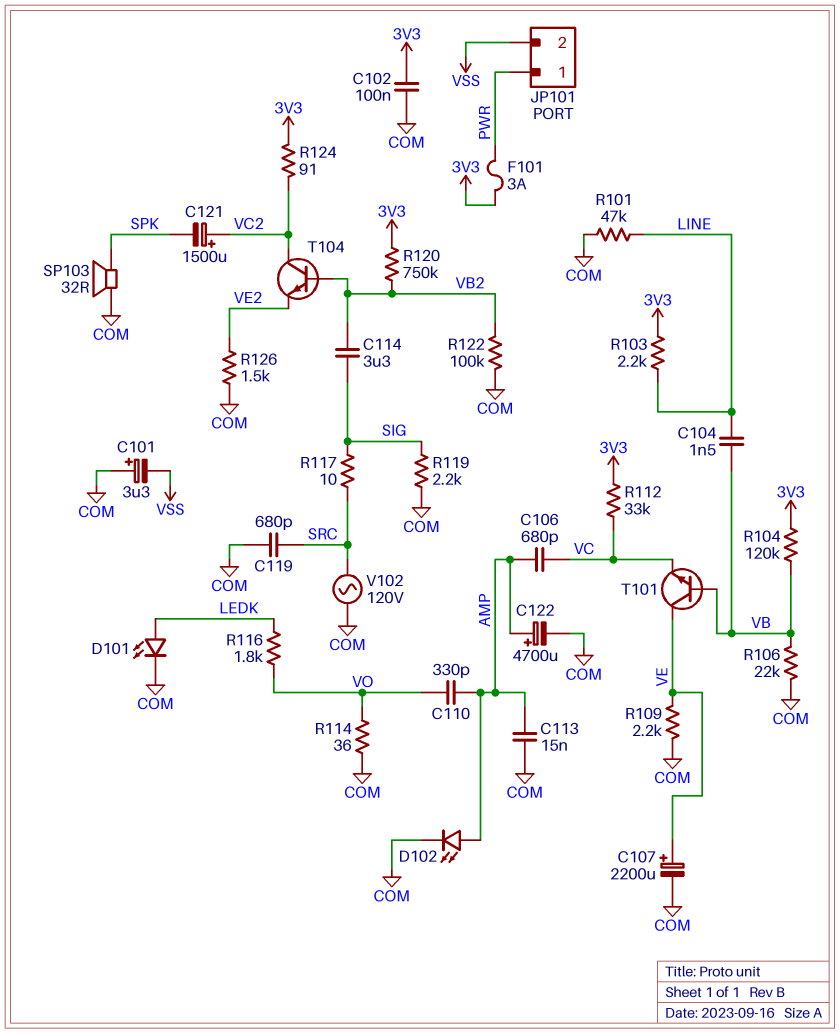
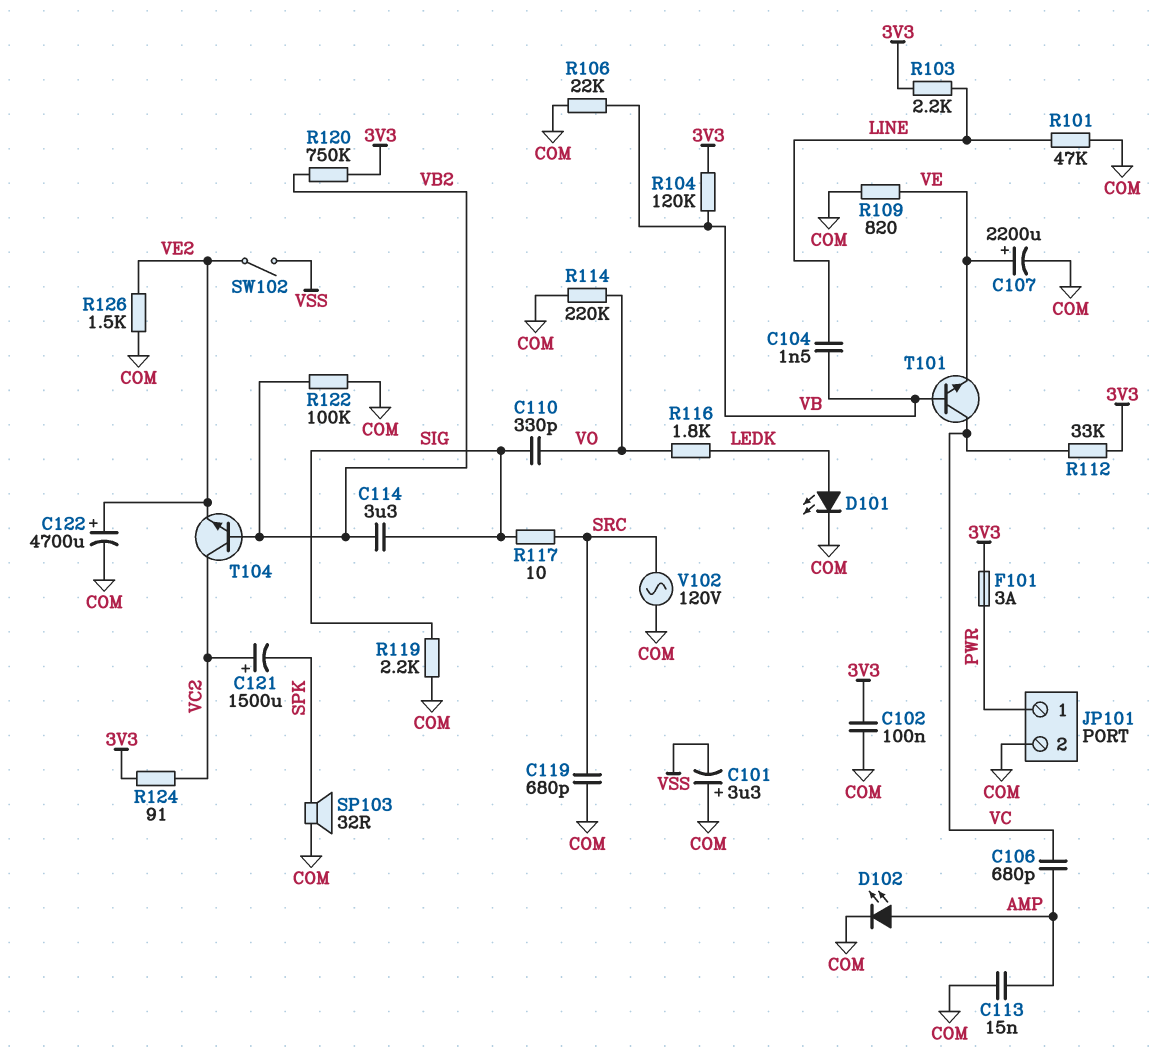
C110: 330pF (AMP, VO) -> 330pF (SIG, VO)
C122: 4700uF (plus AMP, minus COM) -> 4700uF (plus VE2, minus COM)
JP101 pin 2: VSS -> COM
R109: 2.2k (COM, VE) -> 820 (COM, VE)
R114: 36 (COM, VO) -> 220k (COM, VO)
SW102: none -> switch (VE2, VSS)
T101: NPN (B VB, C VE, E VC) -> NPN (B VB, C VC, E VE)

